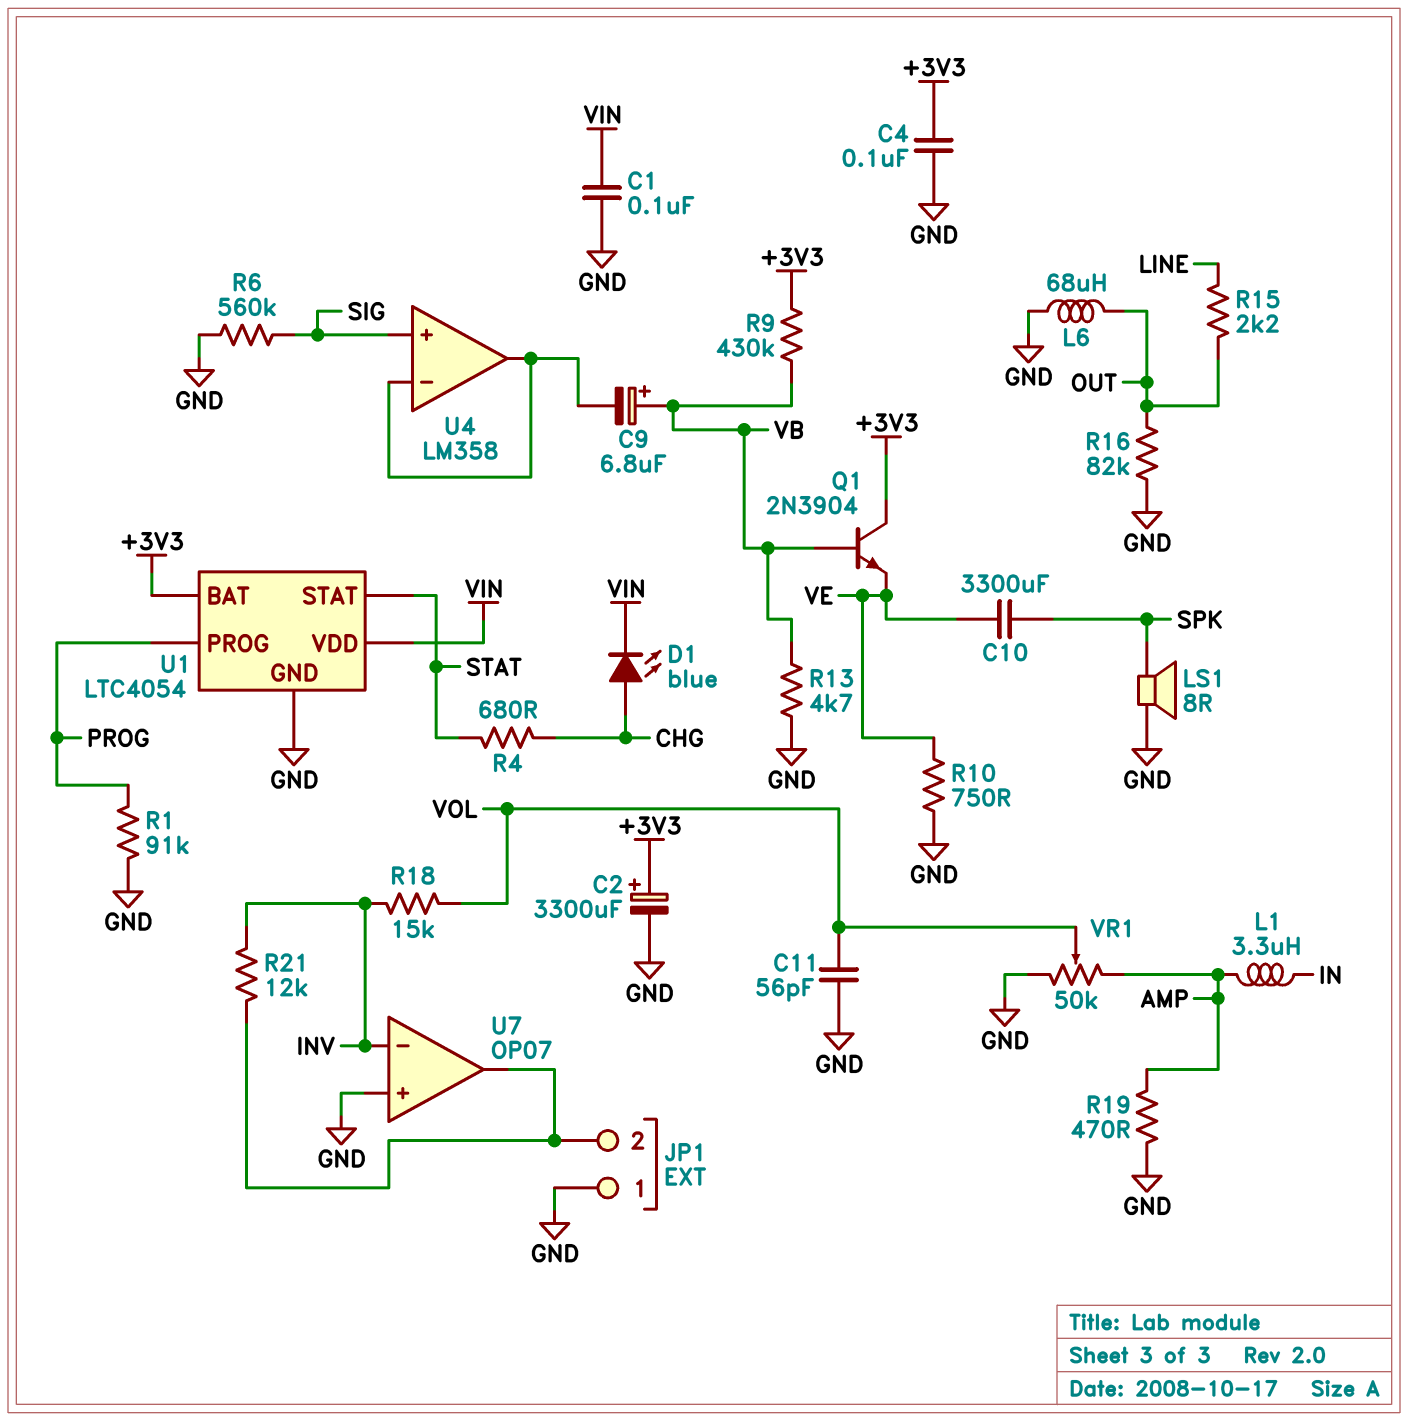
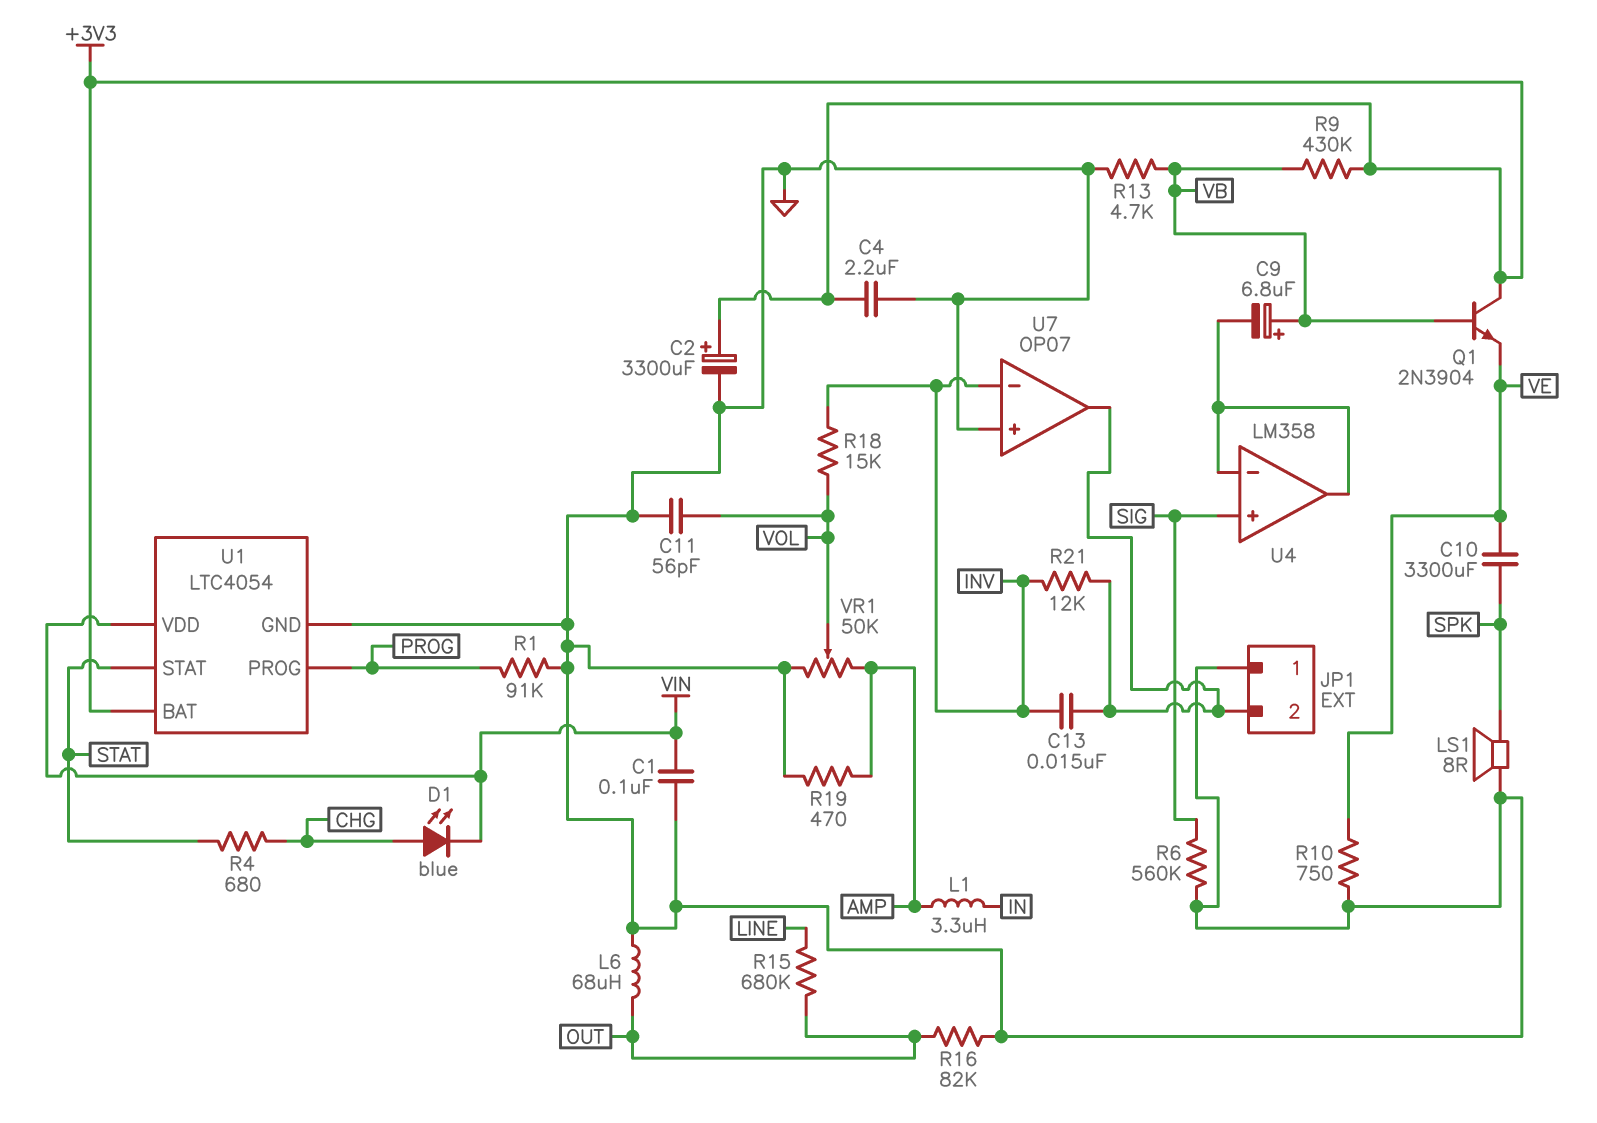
C4: 100nF (+3V3, GND) -> 2.2uF (+3V3, GND)
C13: none -> 15nF (INV, JP1/2)
R15: 2.2k (LINE, OUT) -> 680k (LINE, OUT)

